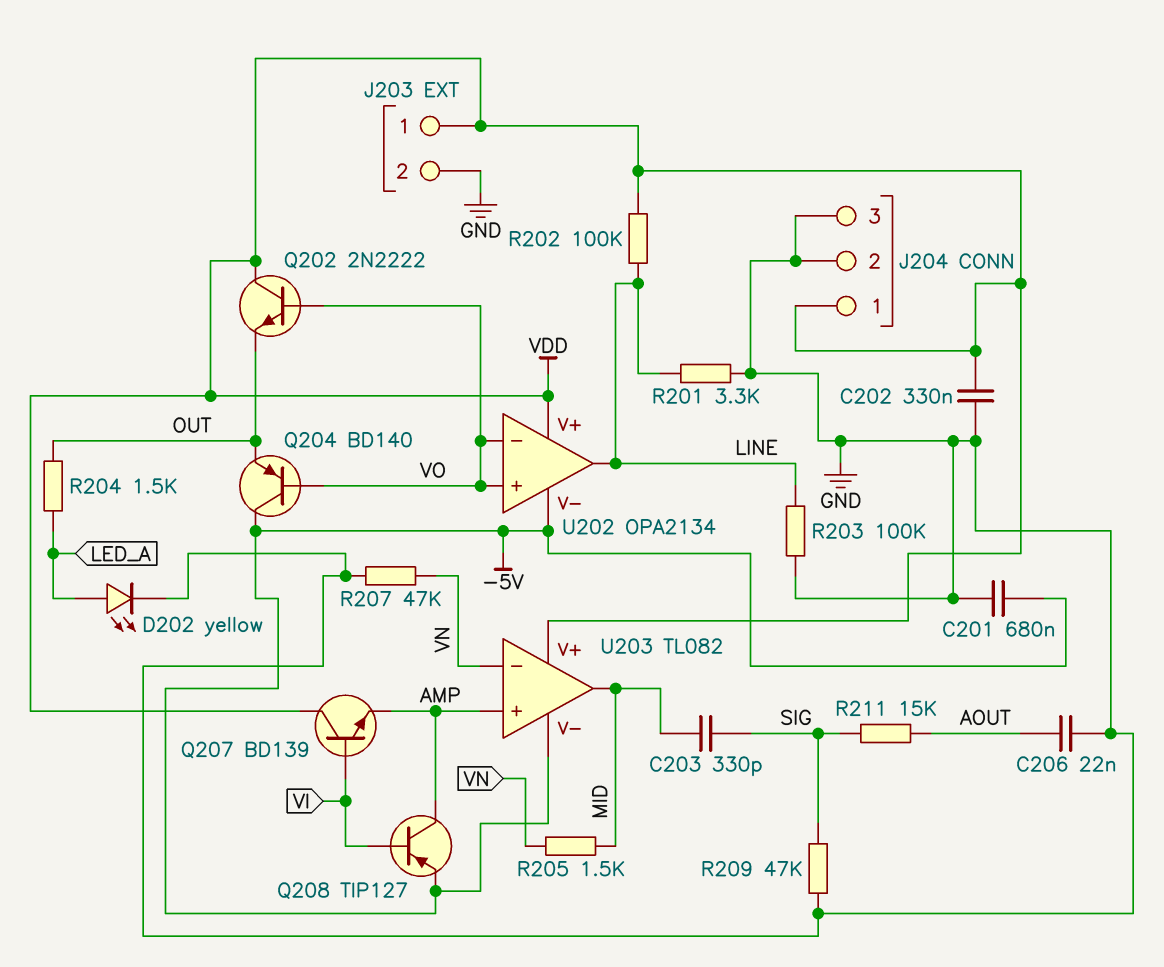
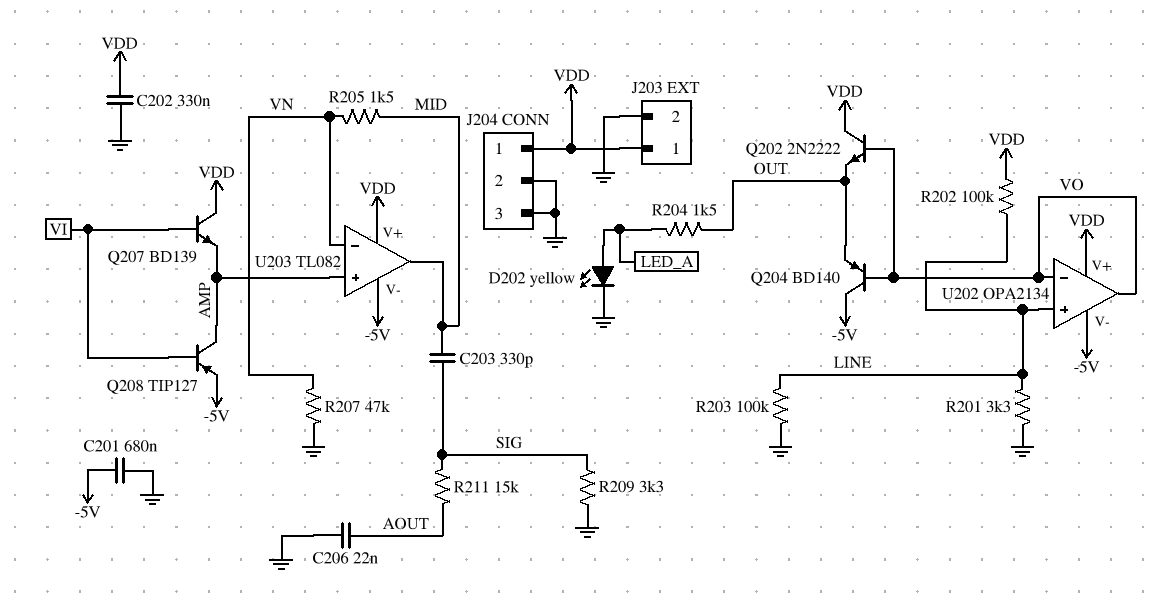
R209: 47k (GND, SIG) -> 3.3k (GND, SIG)
U202 pin in+: VO -> LINE
U202 pin out: LINE -> VO

